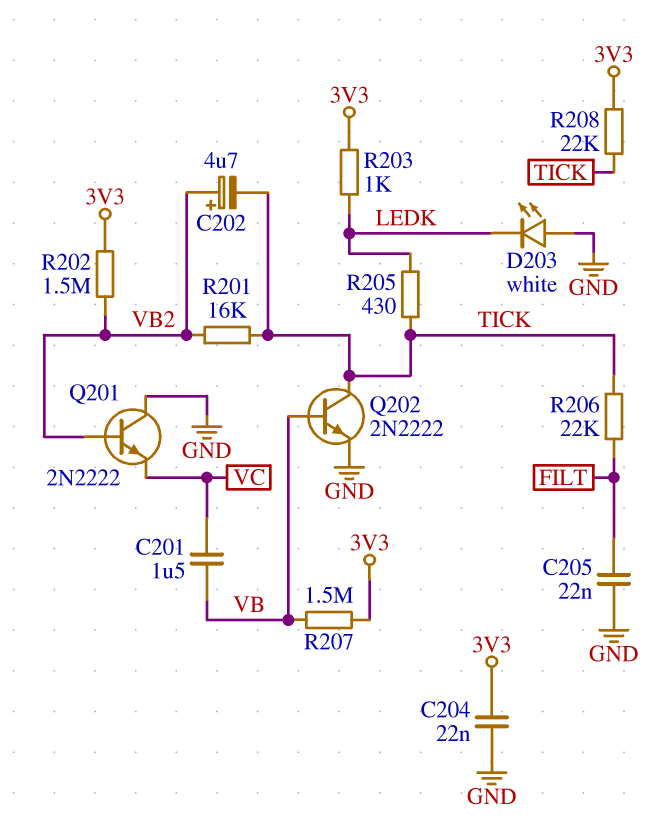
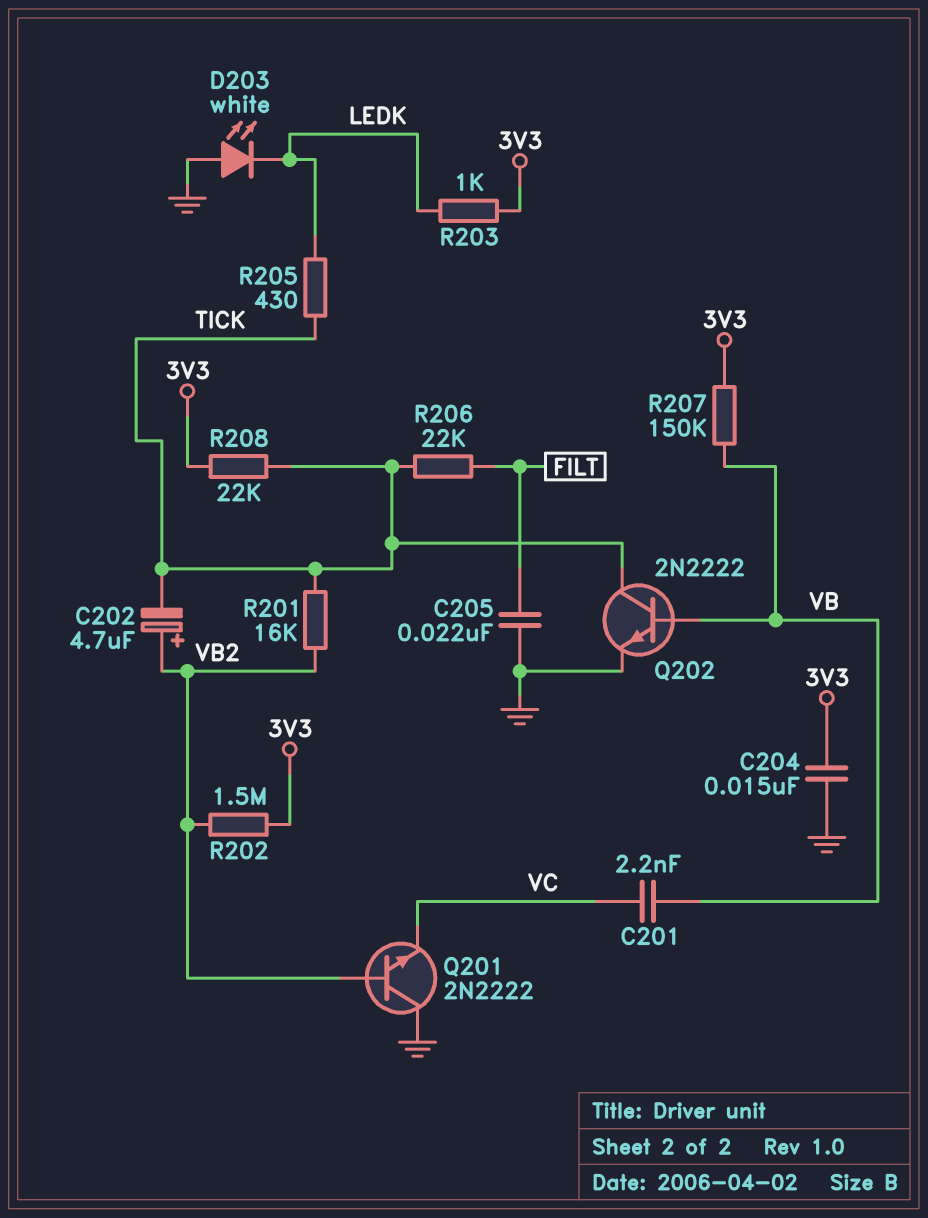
C201: 1.5uF (VB, VC) -> 2.2nF (VB, VC)
C204: 22nF (3V3, GND) -> 15nF (3V3, GND)
R207: 1.5M (3V3, VB) -> 150k (3V3, VB)

